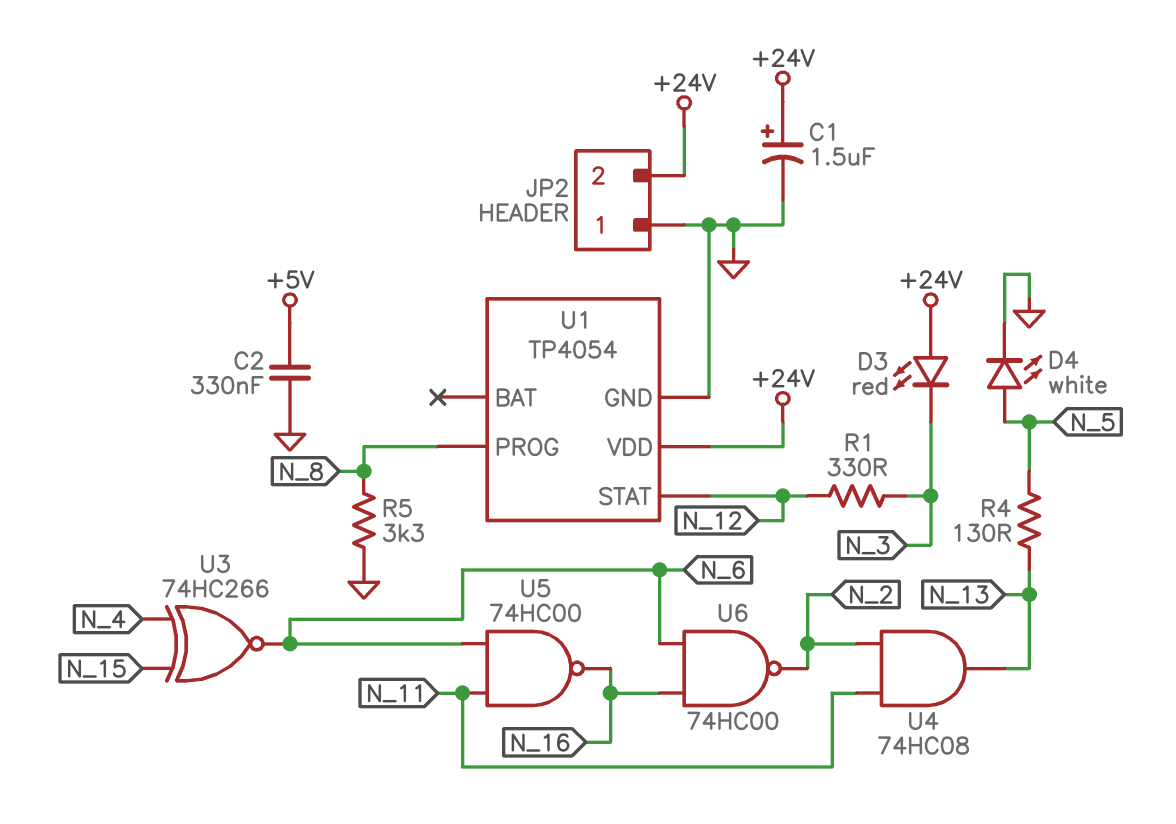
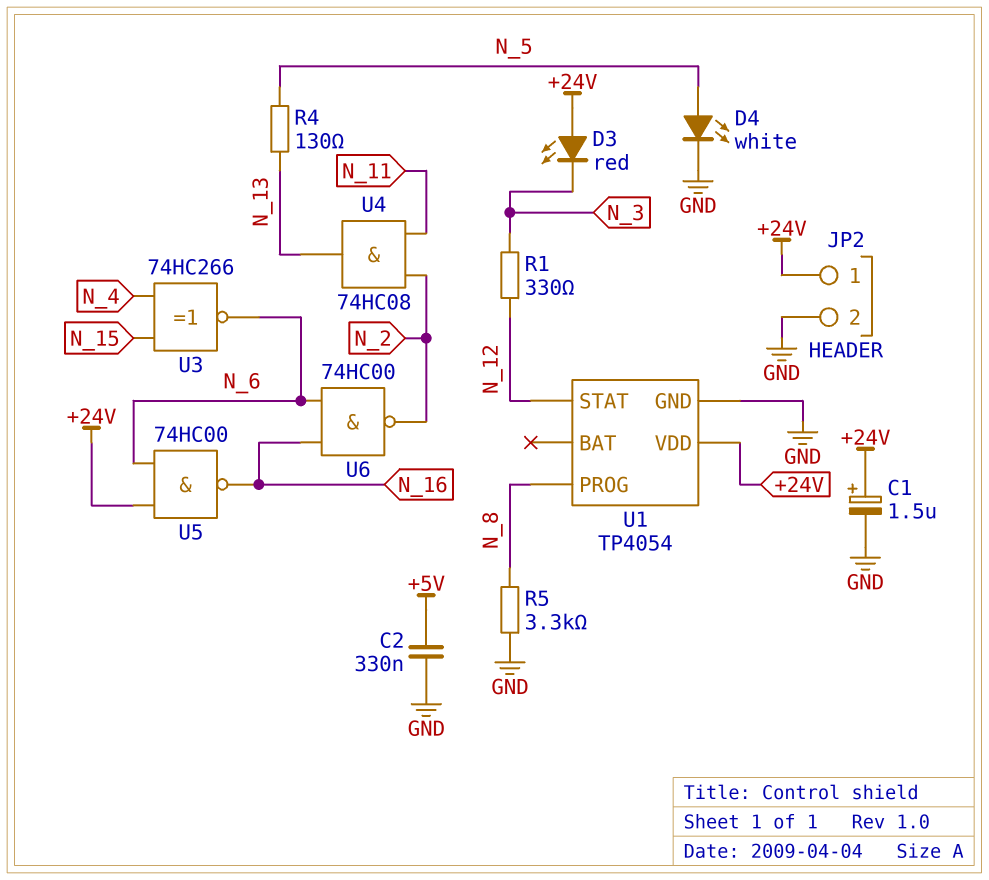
JP2 pin 1: GND -> +24V
JP2 pin 2: +24V -> GND
U5: NAND 74HC00 (in N_6, in N_11, out N_16) -> NAND 74HC00 (in +24V, in N_6, out N_16)

